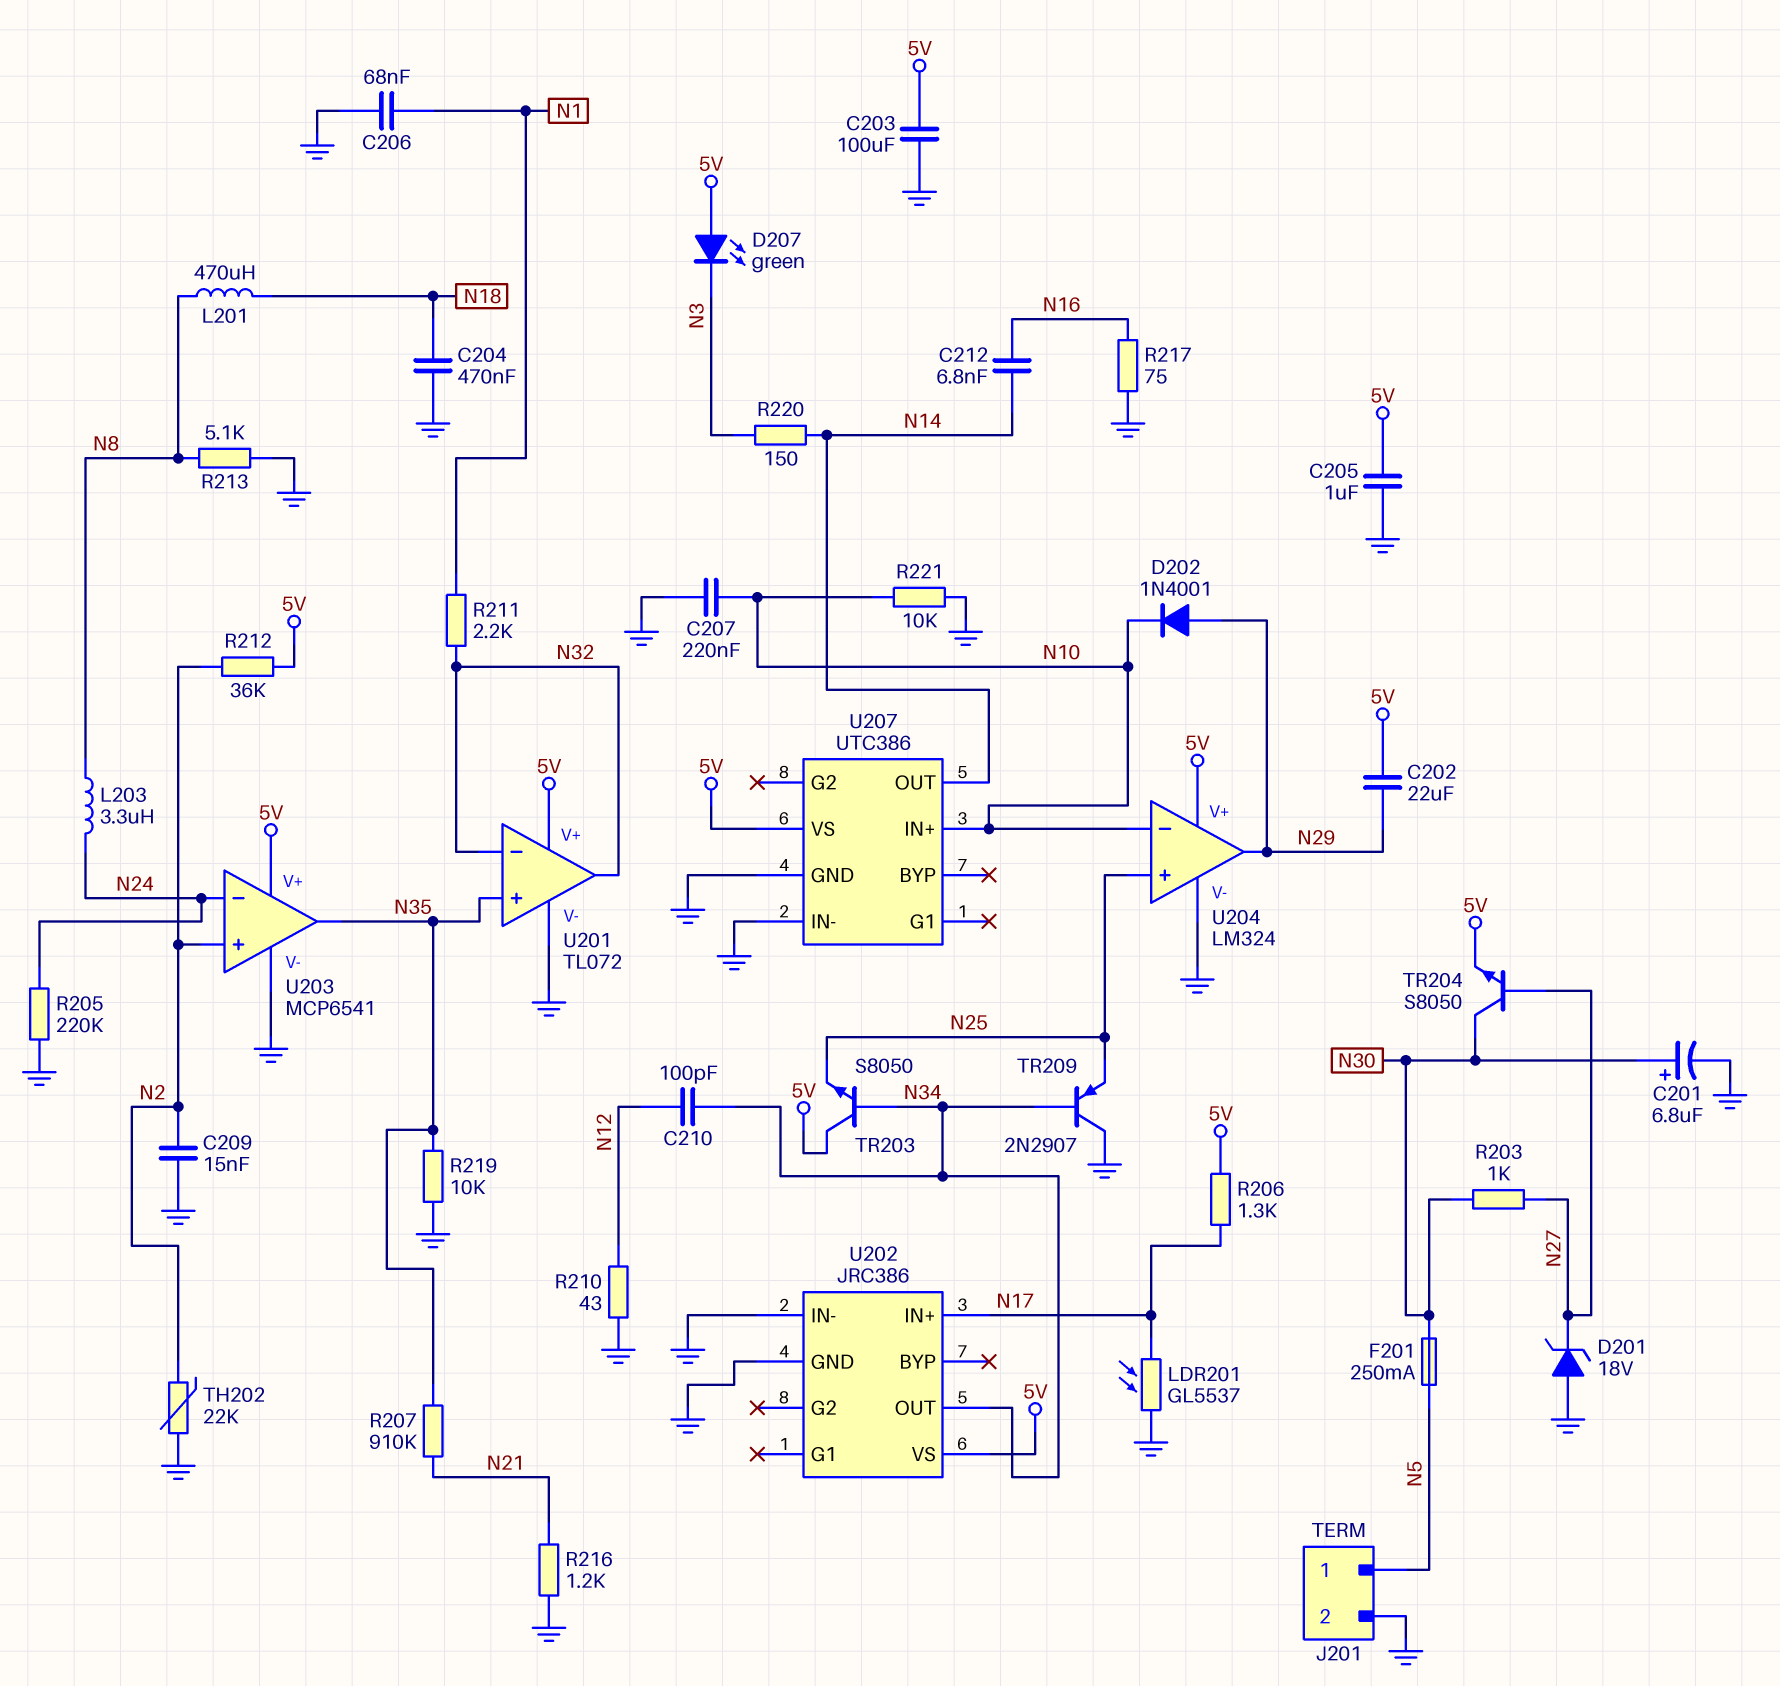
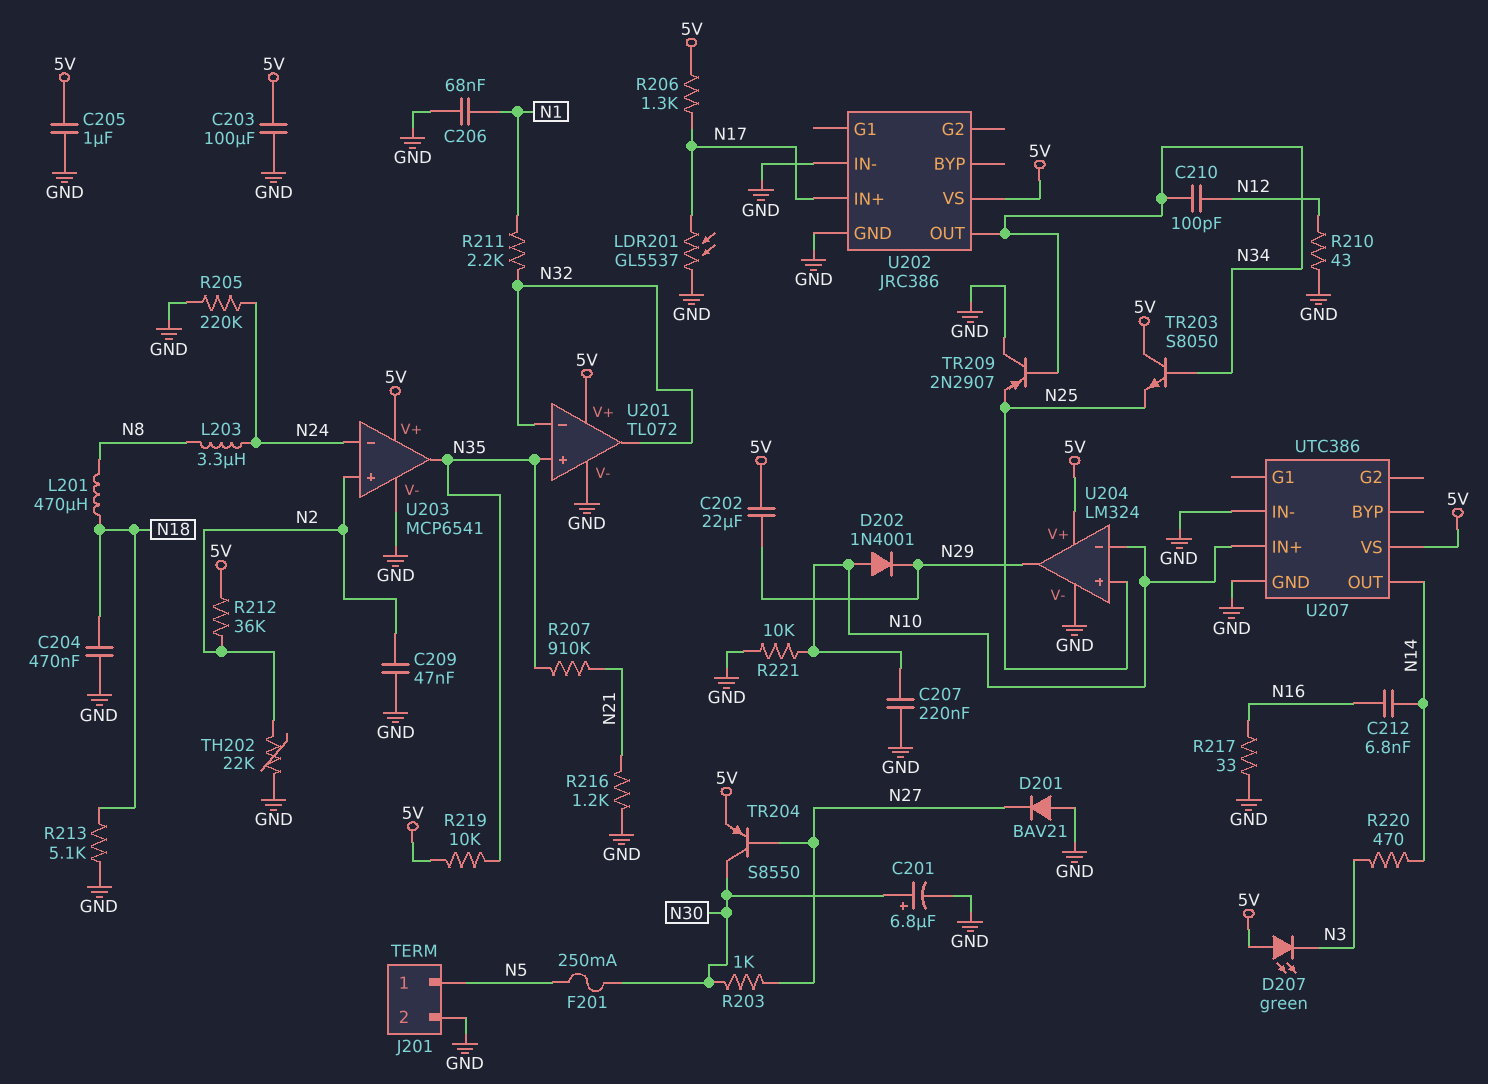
C209: 15nF (GND, N2) -> 47nF (GND, N2)
D201: zener 18V (A GND, K N27) -> diode BAV21 (A GND, K N27)
D202: diode 1N4001 (A N29, K N10) -> diode 1N4001 (A N10, K N29)
R213: 5.1k (GND, N8) -> 5.1k (GND, N18)
R217: 75 (GND, N16) -> 33 (GND, N16)
R219: 10k (GND, N35) -> 10k (5V, N35)
R220: 150 (N3, N14) -> 470 (N3, N14)
TR204: NPN S8050 (B N27, C N30, E 5V) -> PNP S8550 (B N27, C N30, E 5V)

